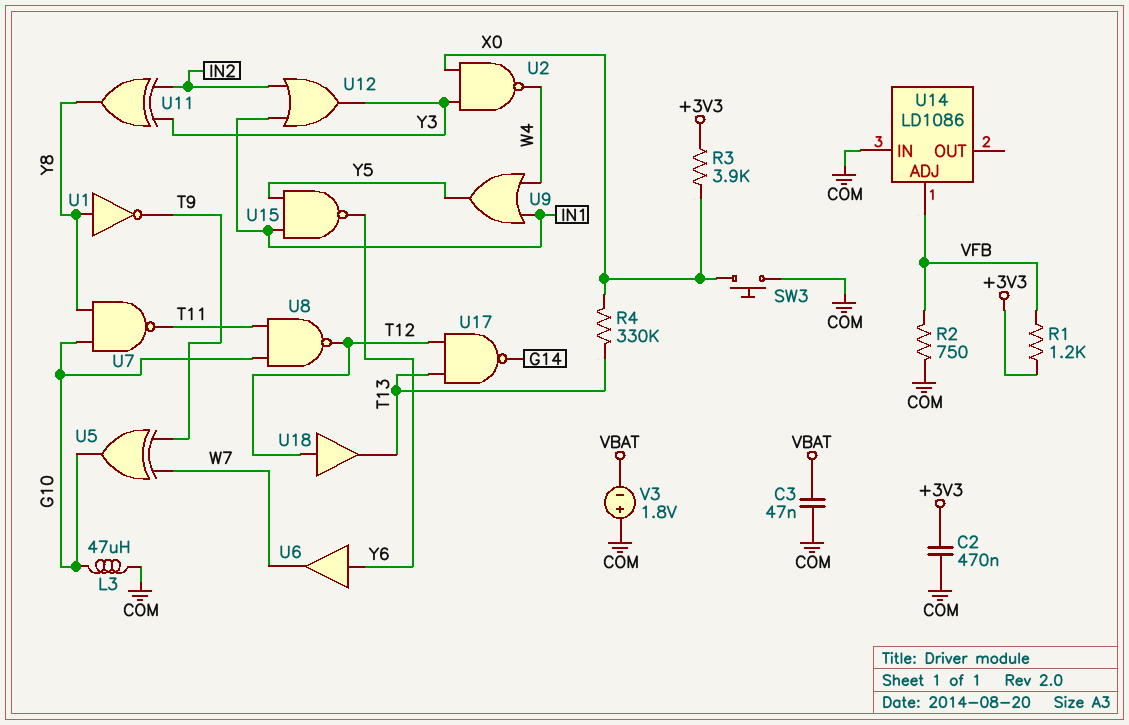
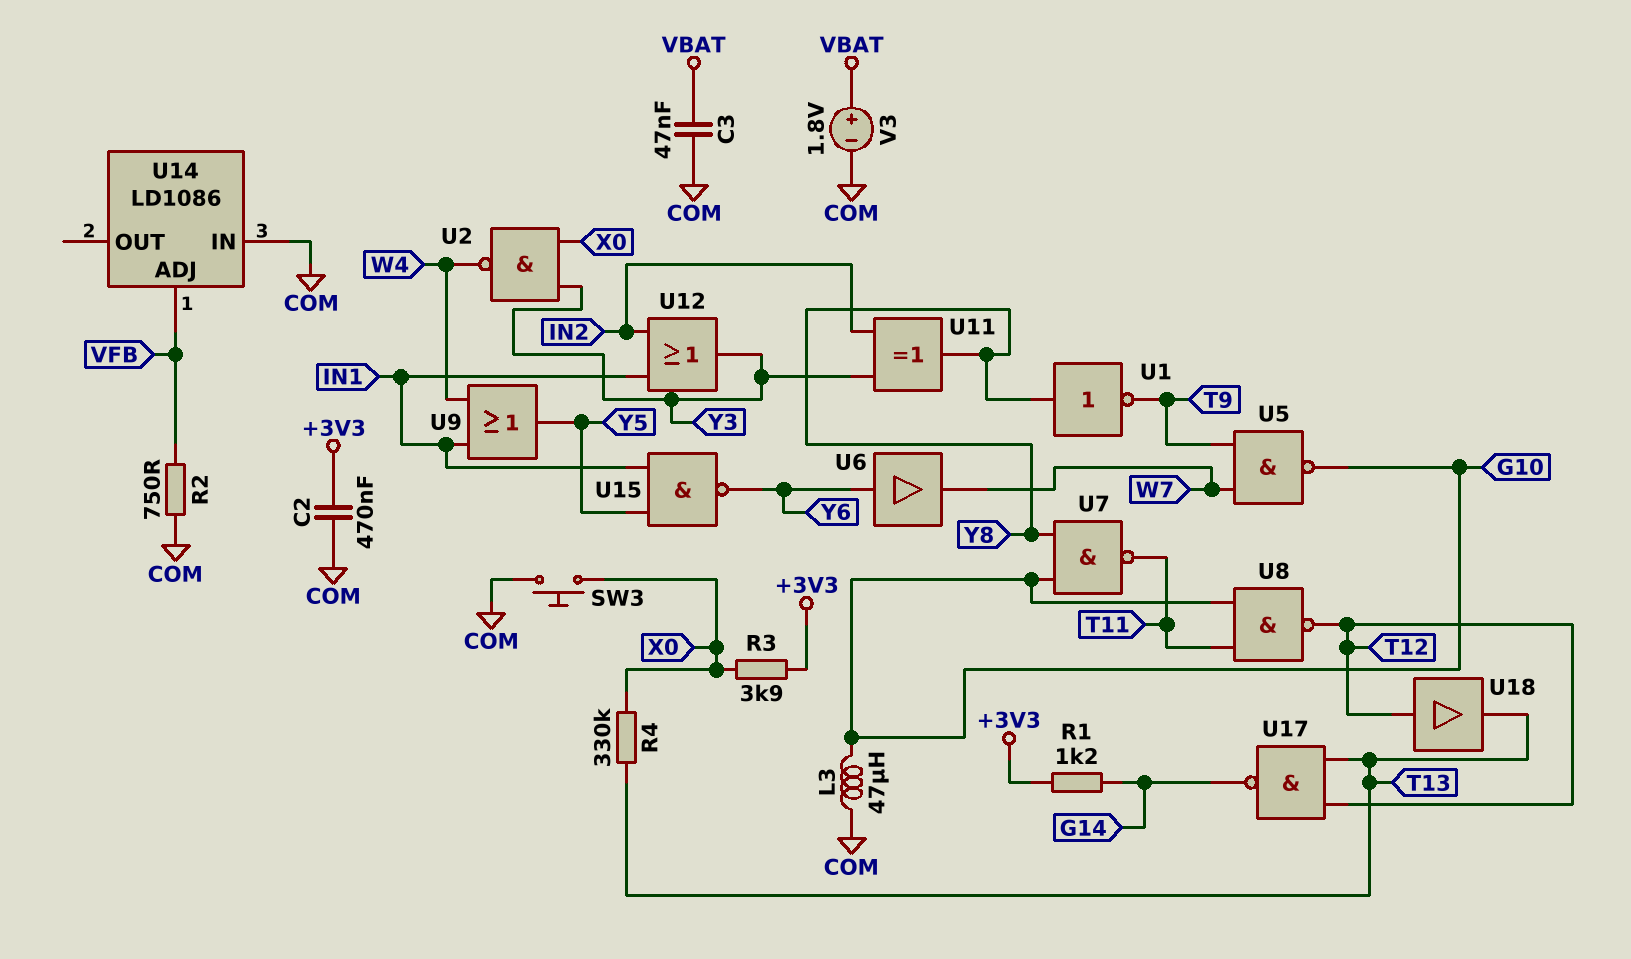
R1: 1.2k (+3V3, VFB) -> 1.2k (+3V3, G14)
U5: XOR (in T9, in W7, out G10) -> NAND (in T9, in W7, out G10)
V3: 1.8V (plus COM, minus VBAT) -> 1.8V (plus VBAT, minus COM)

